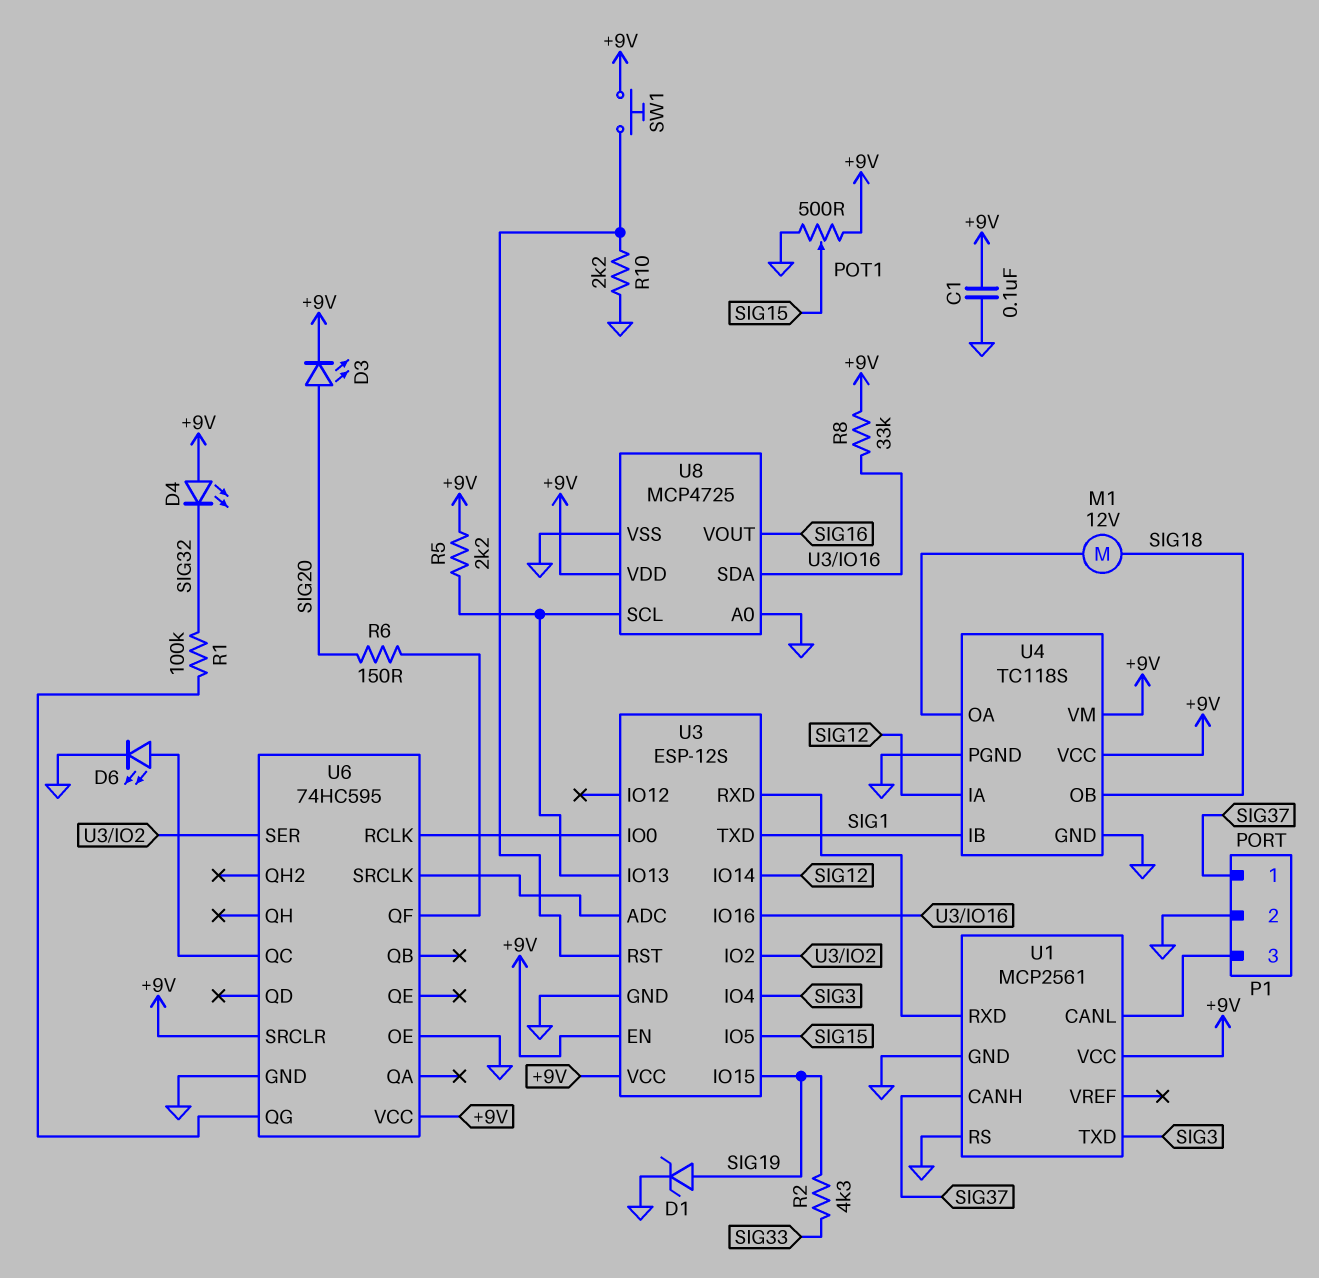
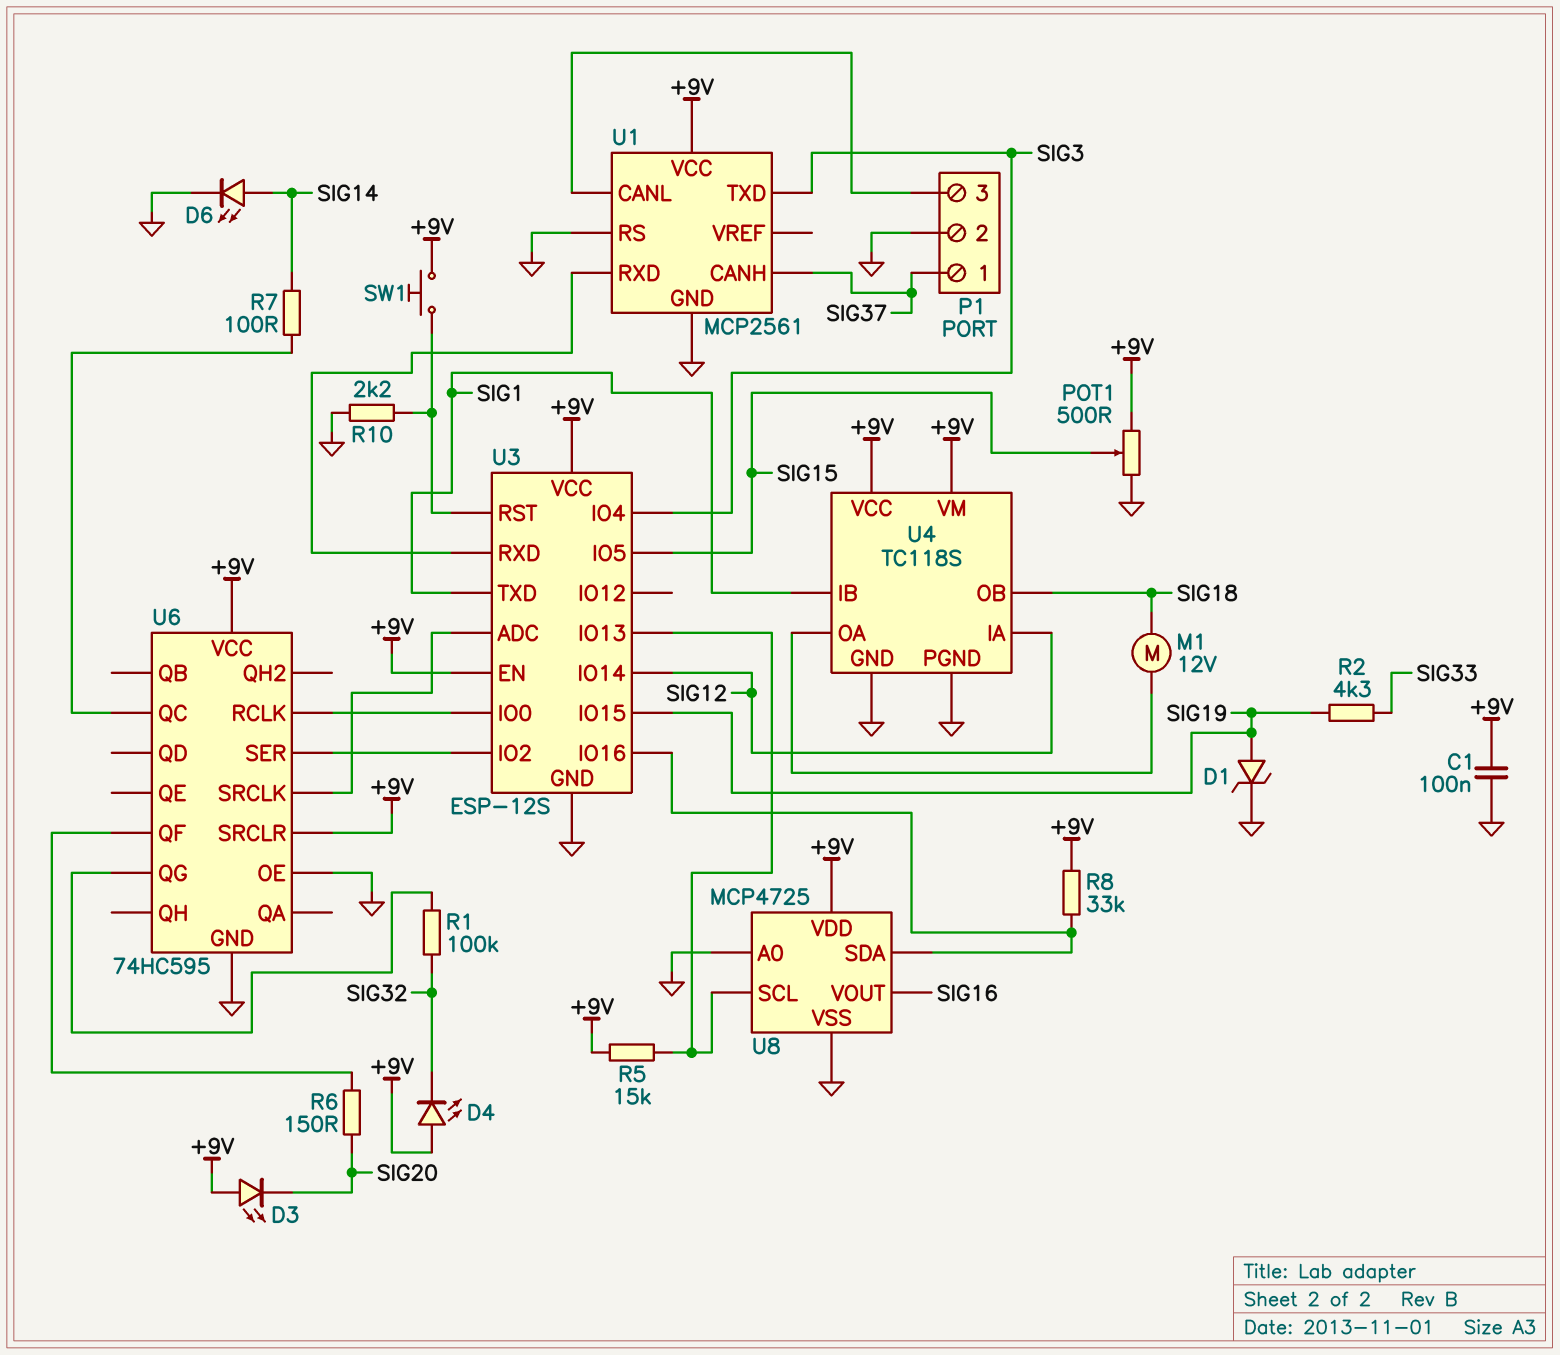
D3: LED (A SIG20, K +9V) -> LED (A +9V, K SIG20)
D6: LED (A U6/QC, K GND) -> LED (A SIG14, K GND)
R5: 2.2k (+9V, U3/IO13) -> 15k (+9V, U3/IO13)
R7: none -> 100 (SIG14, U6/QC)

